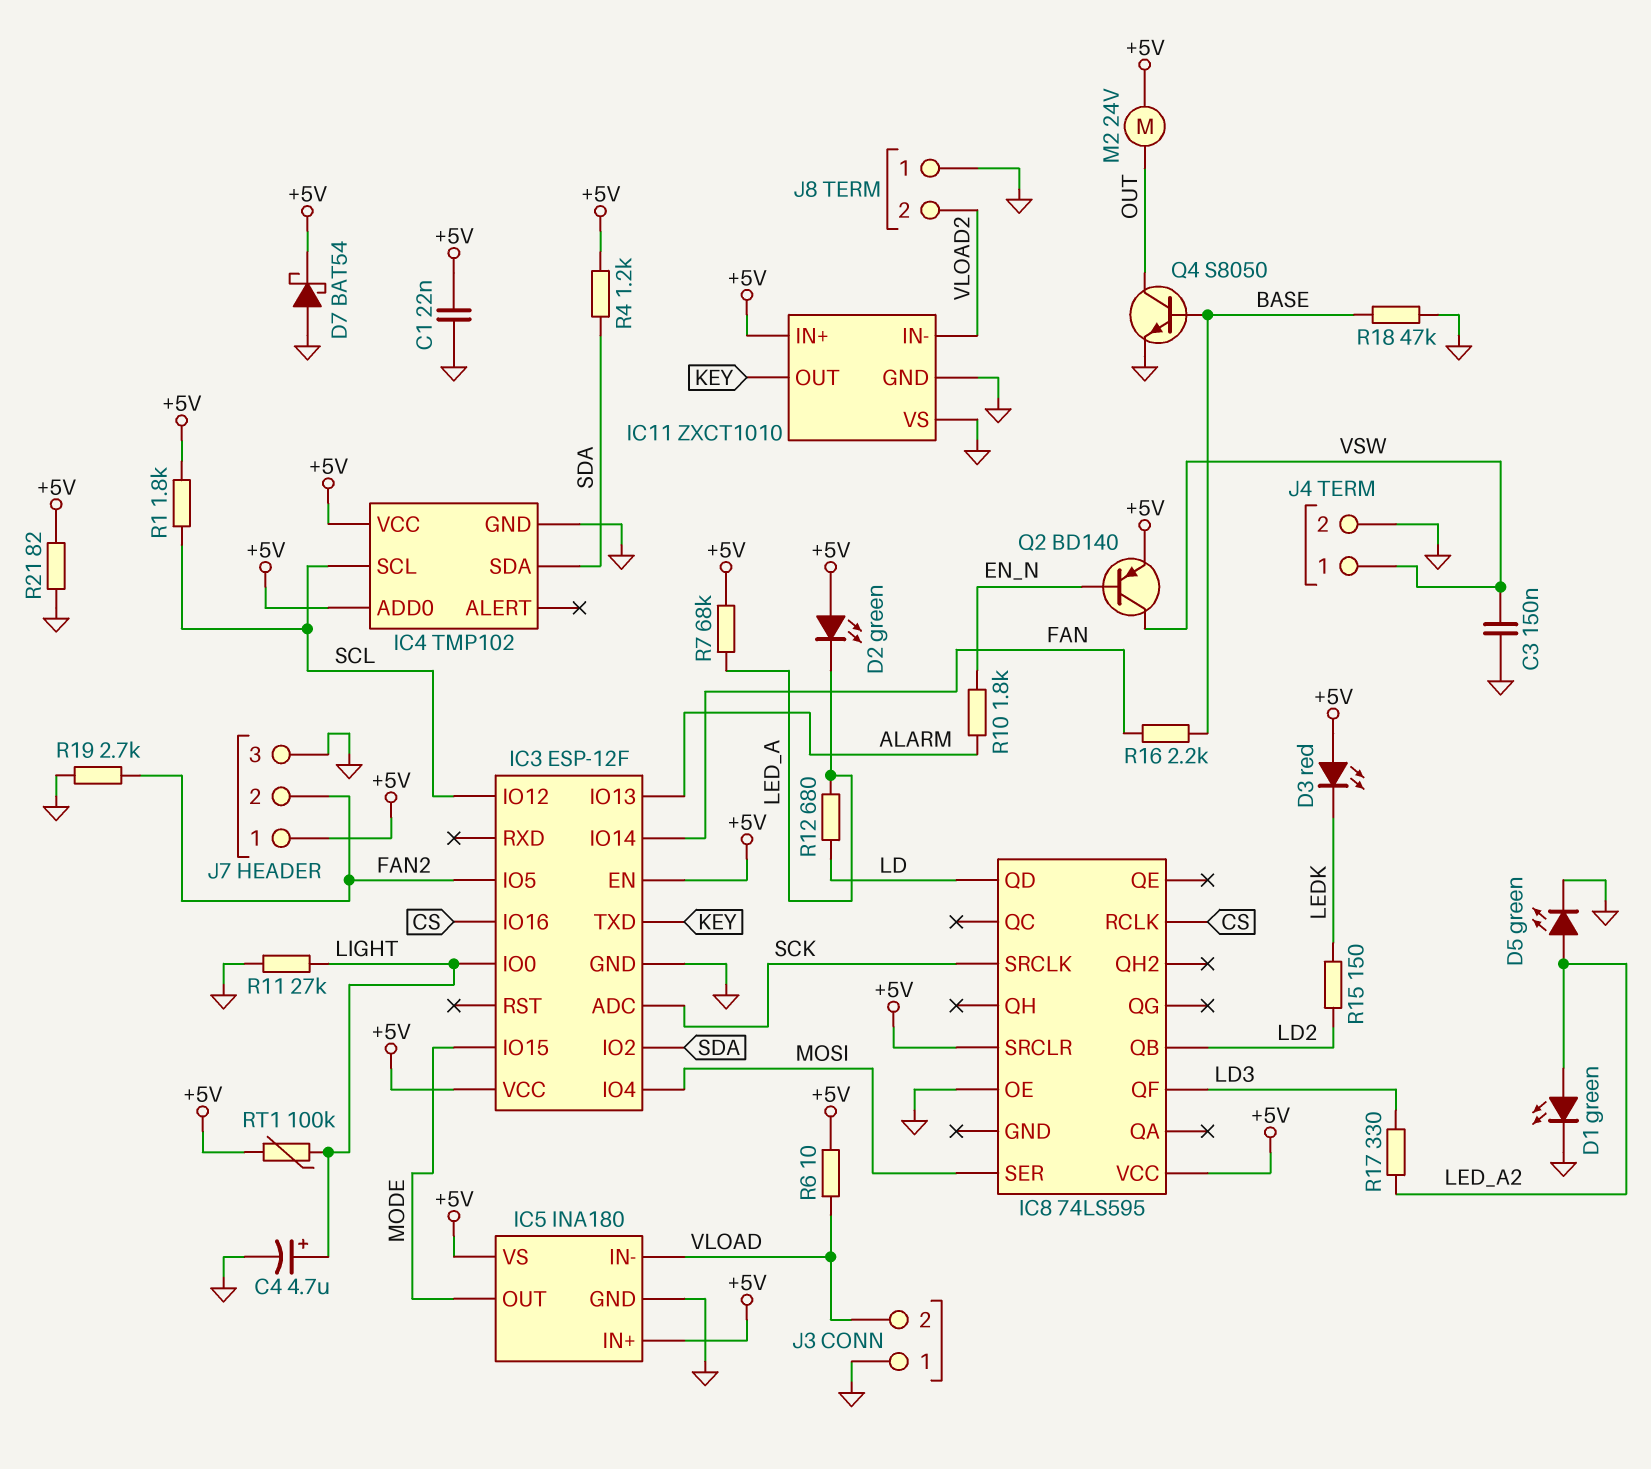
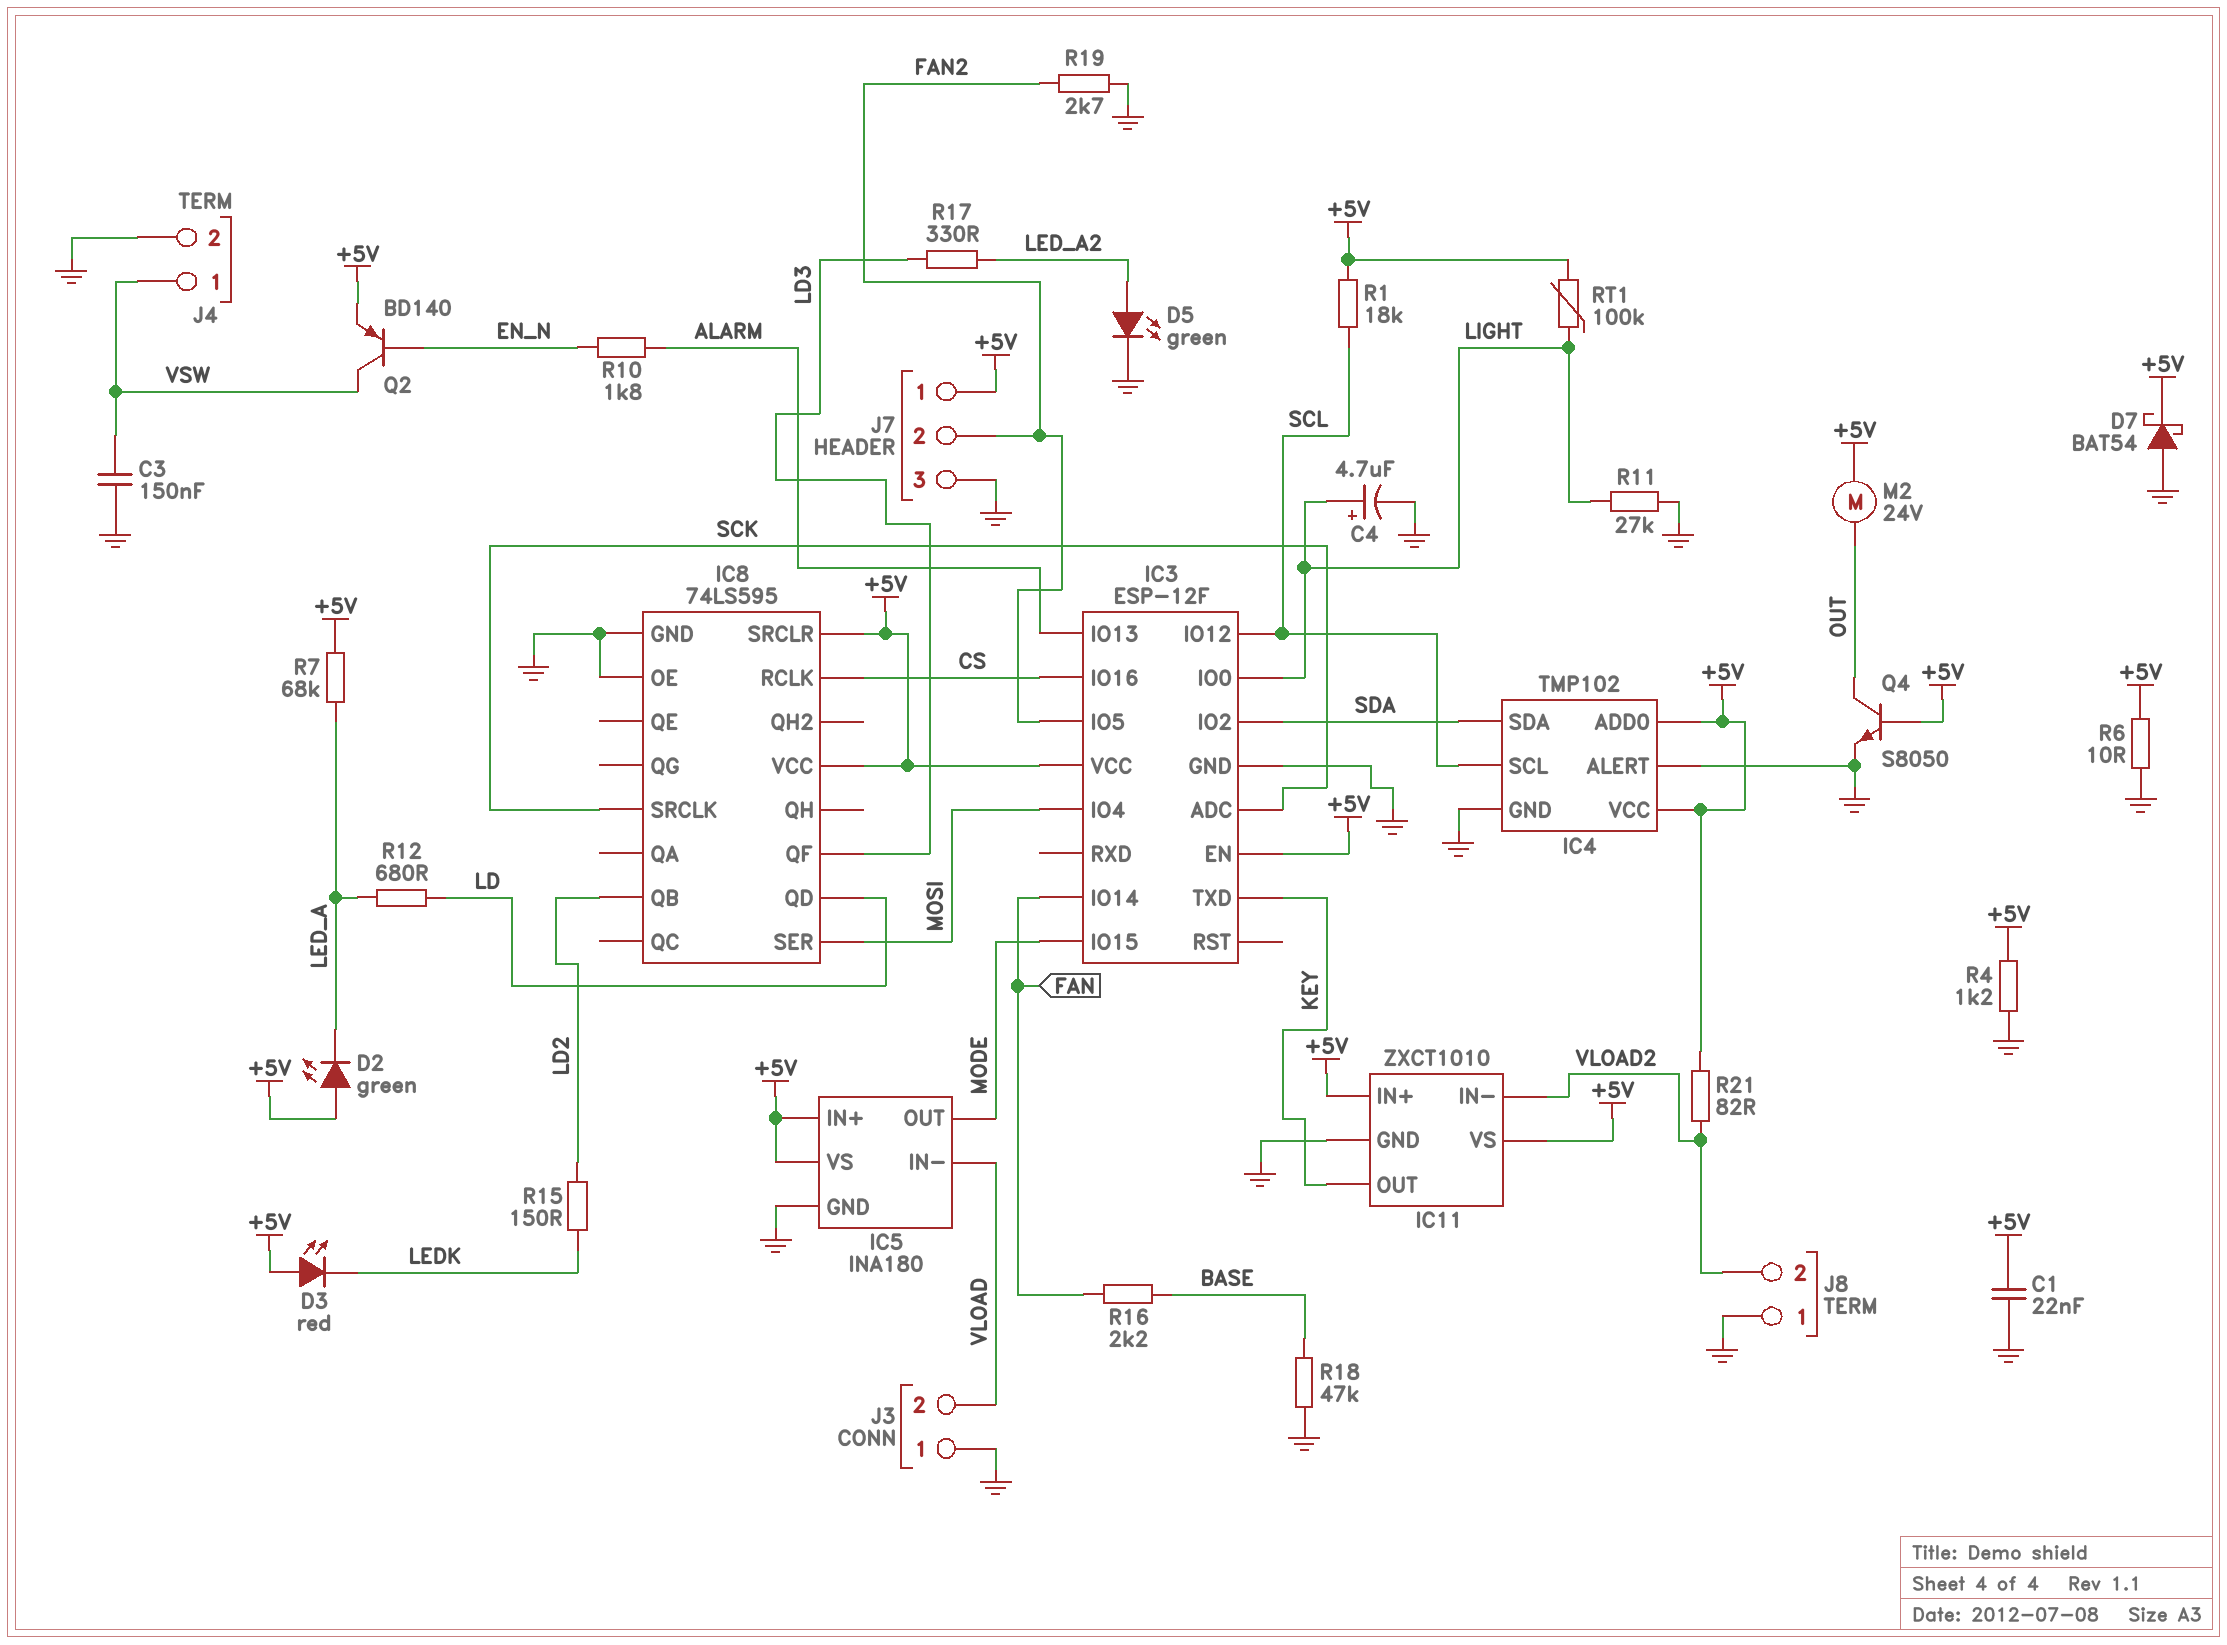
D1: LED green (A LED_A2, K GND) -> none
IC4 pin ALERT: none -> GND
IC8 pin GND: none -> GND
IC11 pin VS: GND -> +5V
Q4: NPN S8050 (B BASE, C OUT, E GND) -> NPN S8050 (B +5V, C OUT, E GND)
R1: 1.8k (+5V, SCL) -> 18k (+5V, SCL)
R4: 1.2k (+5V, SDA) -> 1.2k (+5V, GND)
R6: 10 (+5V, VLOAD) -> 10 (+5V, GND)
R21: 82 (+5V, GND) -> 82 (+5V, VLOAD2)

